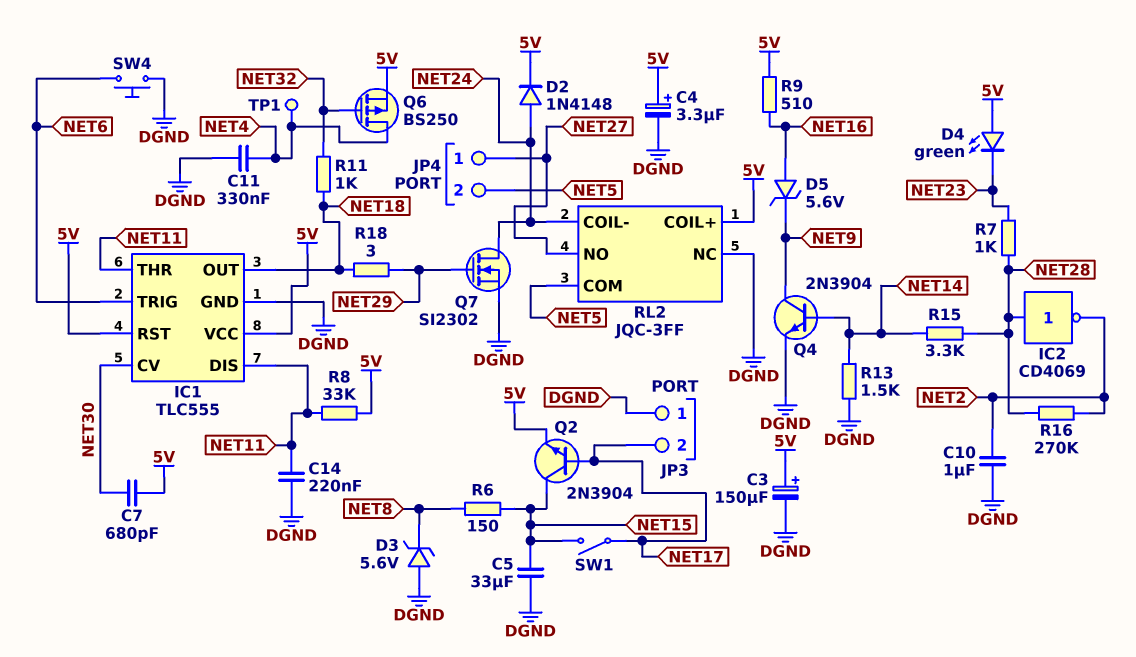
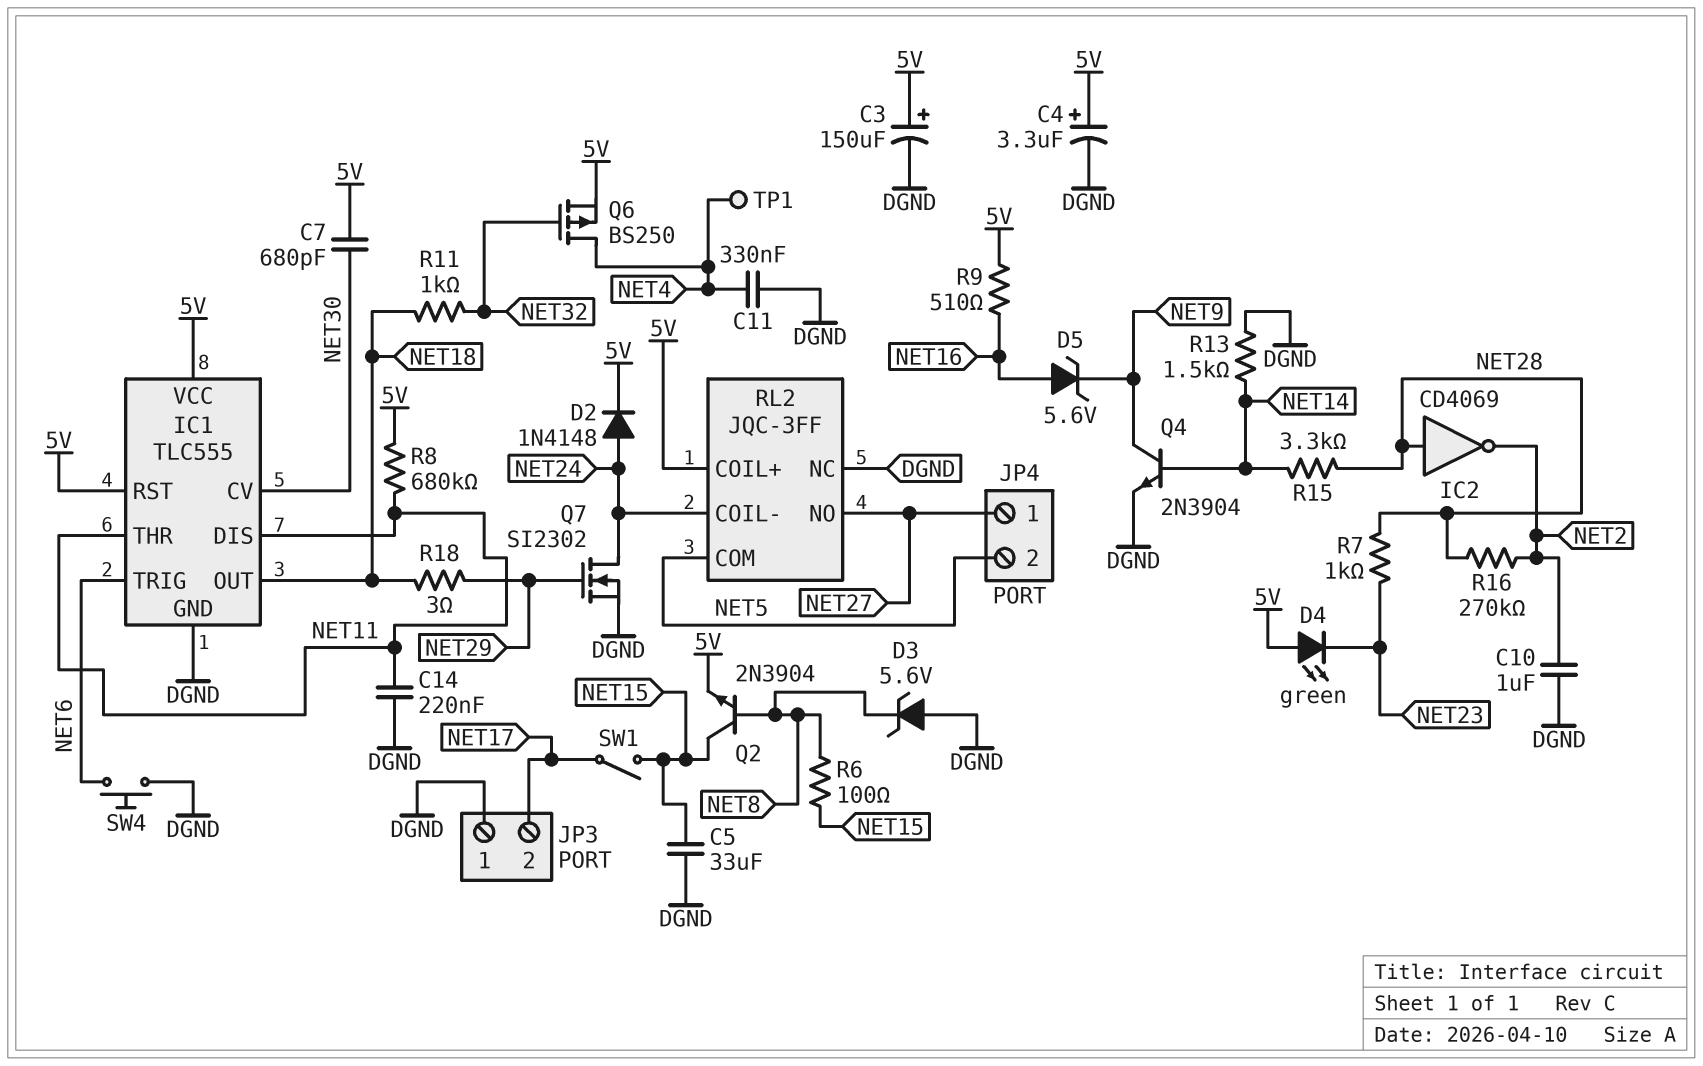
Q2: NPN 2N3904 (B NET17, C NET15, E 5V) -> NPN 2N3904 (B NET8, C NET15, E 5V)
R6: 150 (NET8, NET15) -> 100 (NET8, NET15)
R8: 33k (5V, NET11) -> 680k (5V, NET11)

